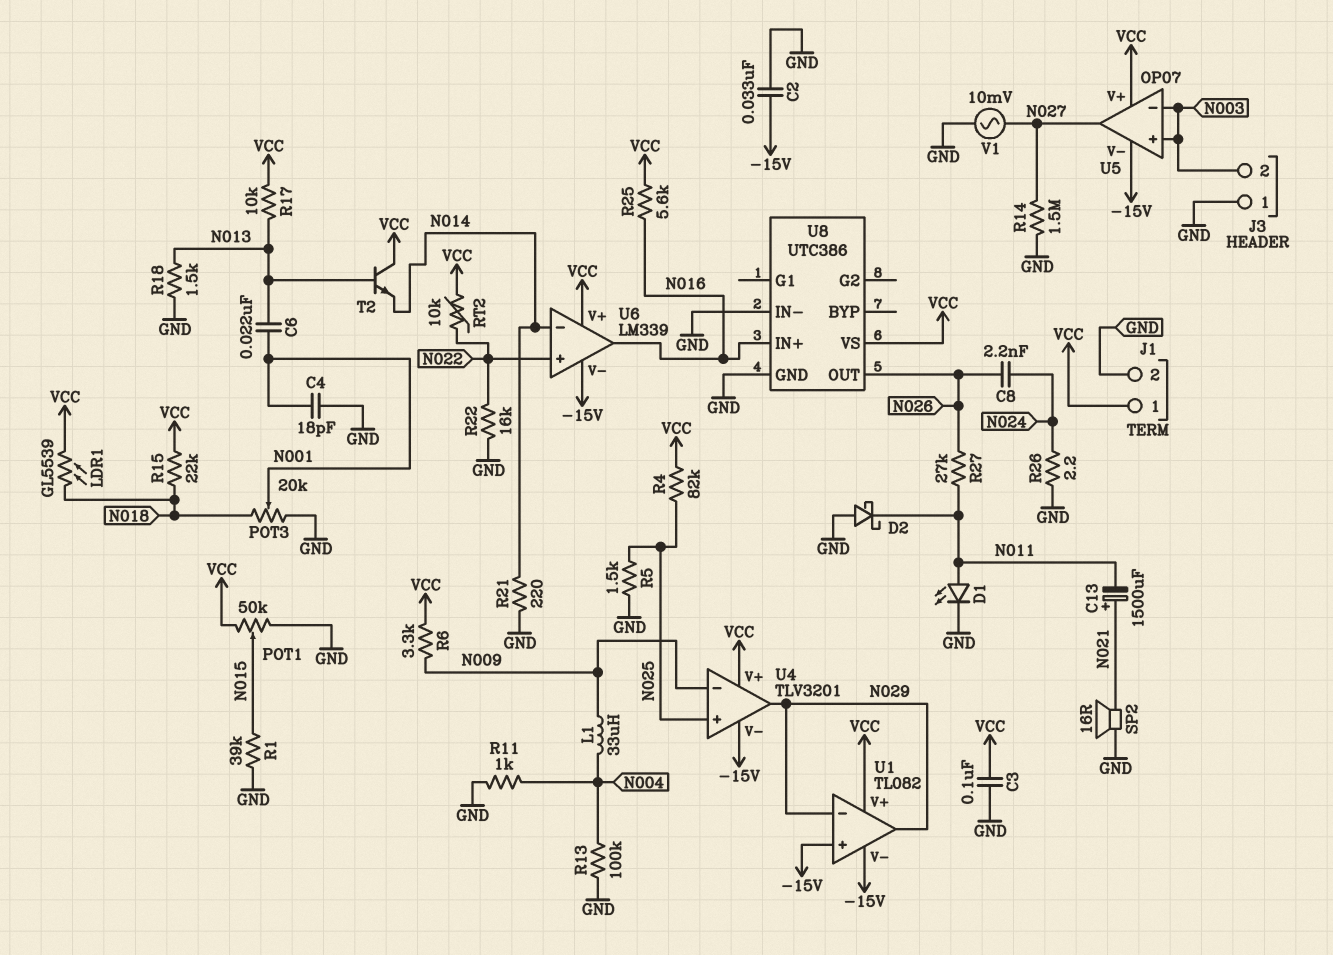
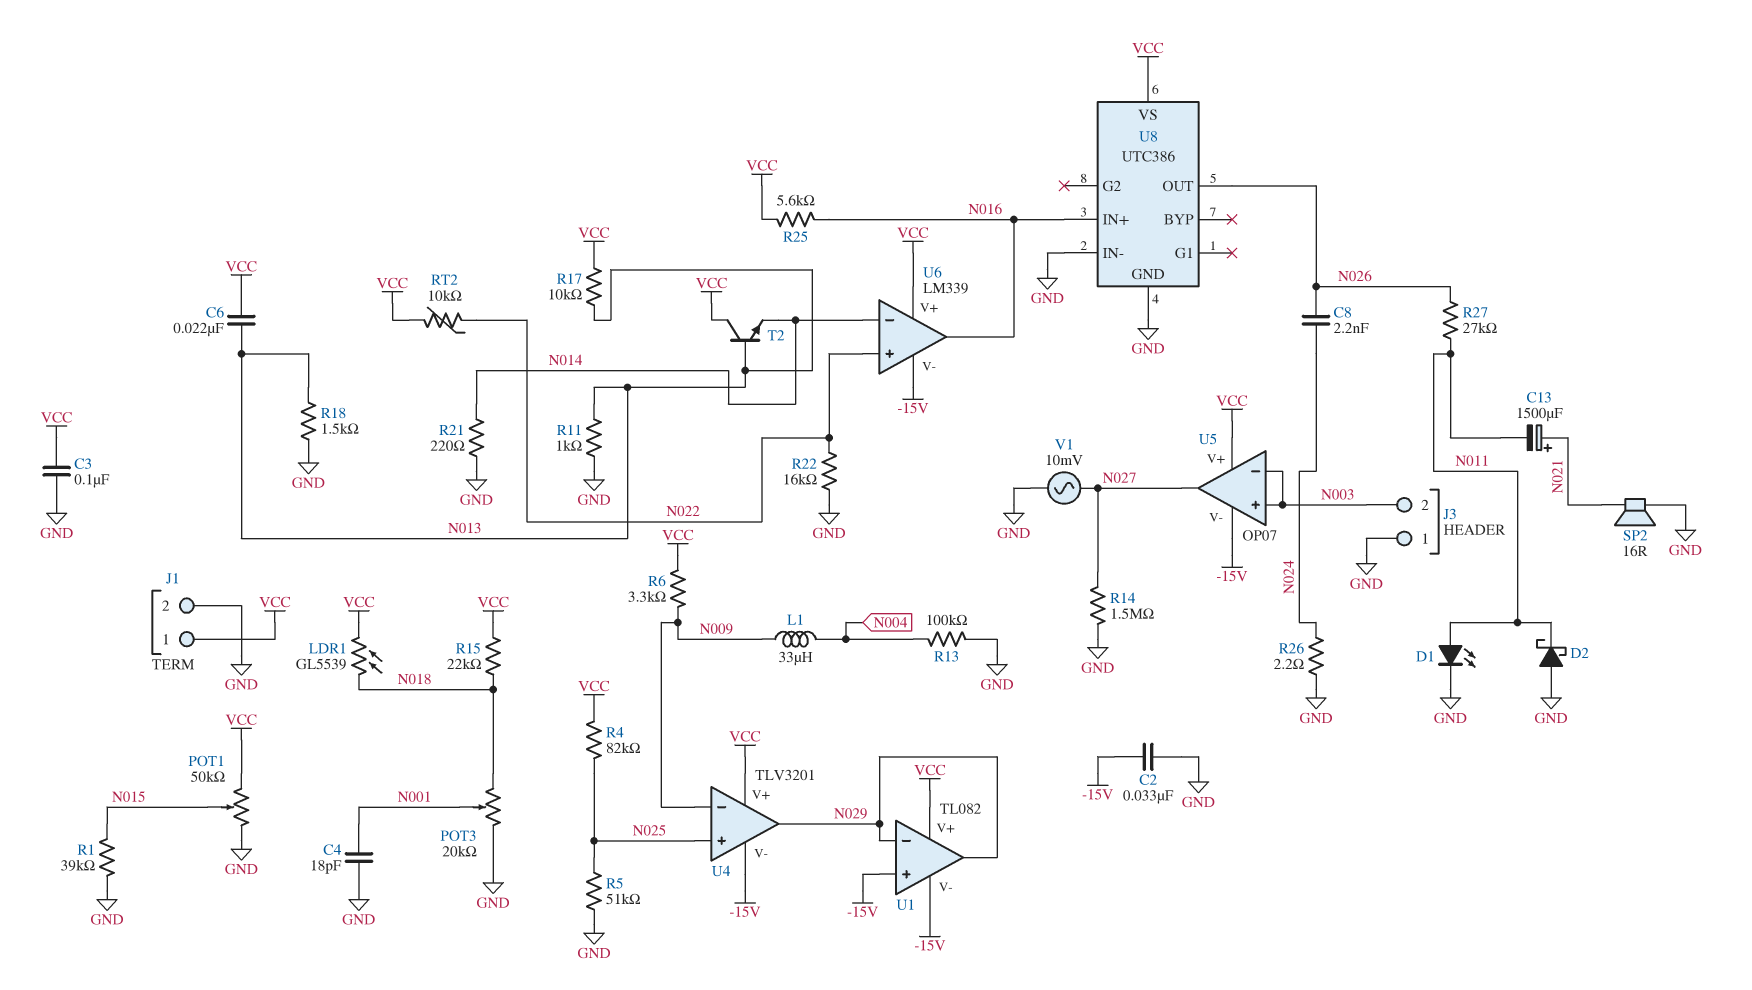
C6: 22nF (N001, N013) -> 22nF (N013, VCC)
R5: 1.5k (GND, N025) -> 51k (GND, N025)
R11: 1k (GND, N004) -> 1k (GND, N013)

